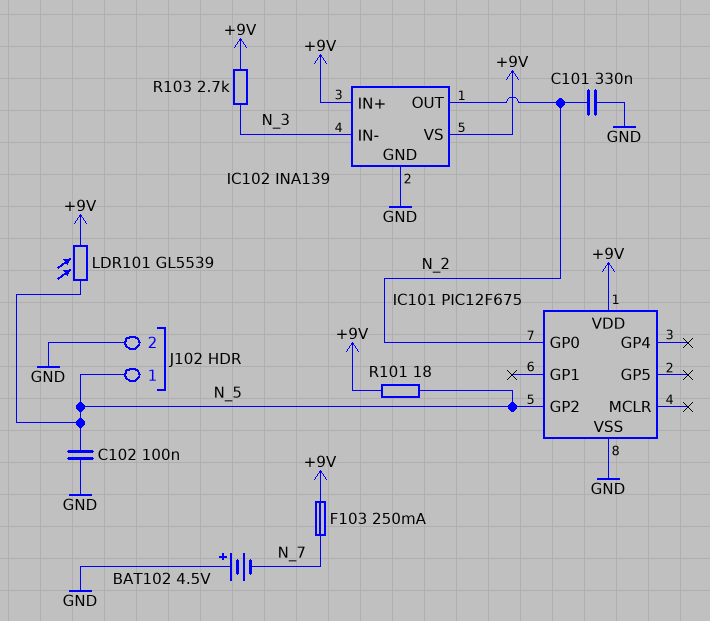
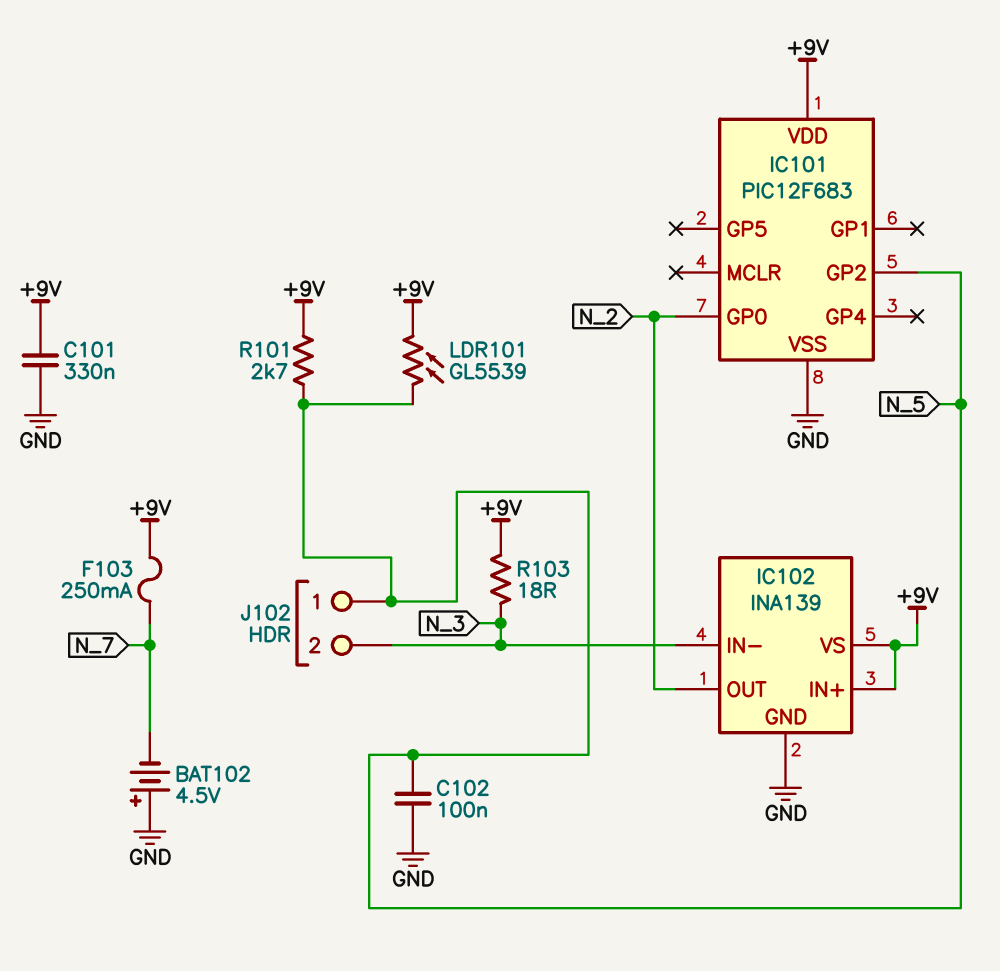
C101: 330nF (GND, N_2) -> 330nF (+9V, GND)
IC101: PIC12F675 -> PIC12F683
J102 pin 2: GND -> N_3
R101: 18 (+9V, N_5) -> 2.7k (+9V, N_5)
R103: 2.7k (+9V, N_3) -> 18 (+9V, N_3)

